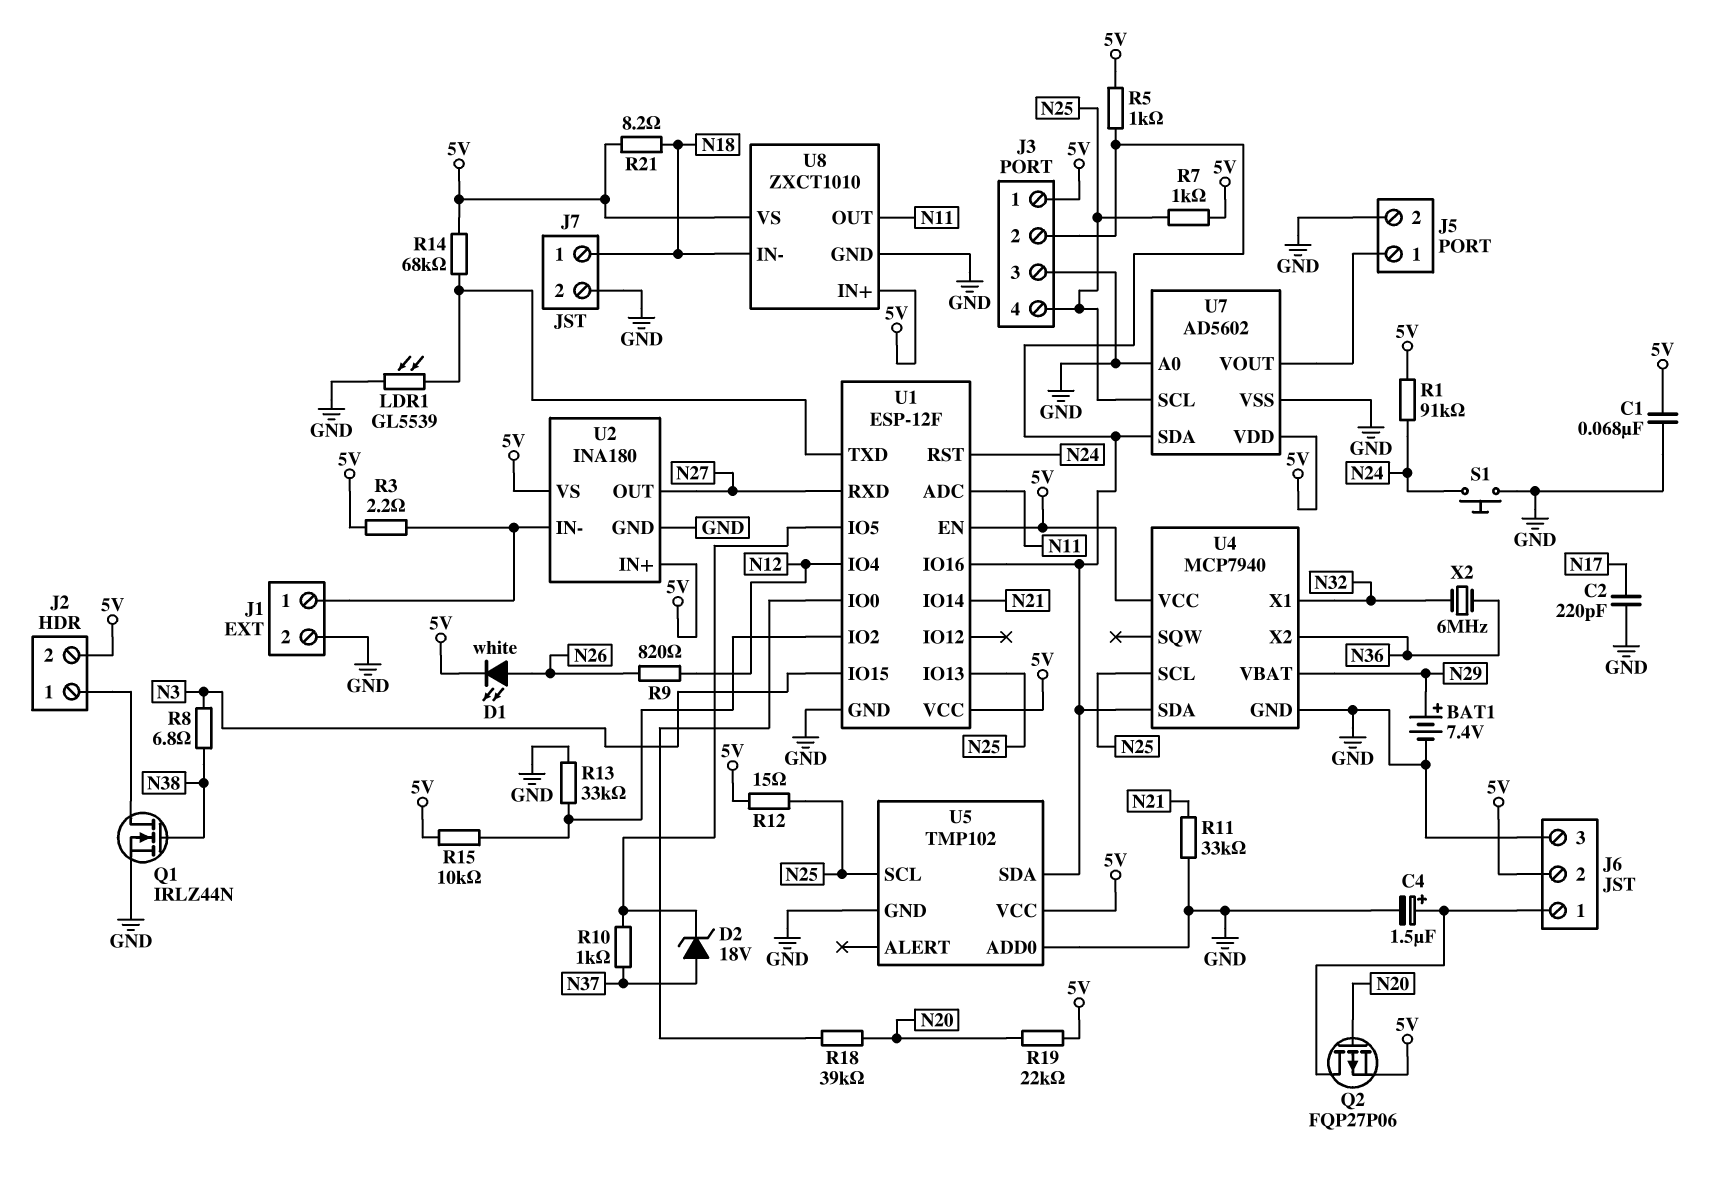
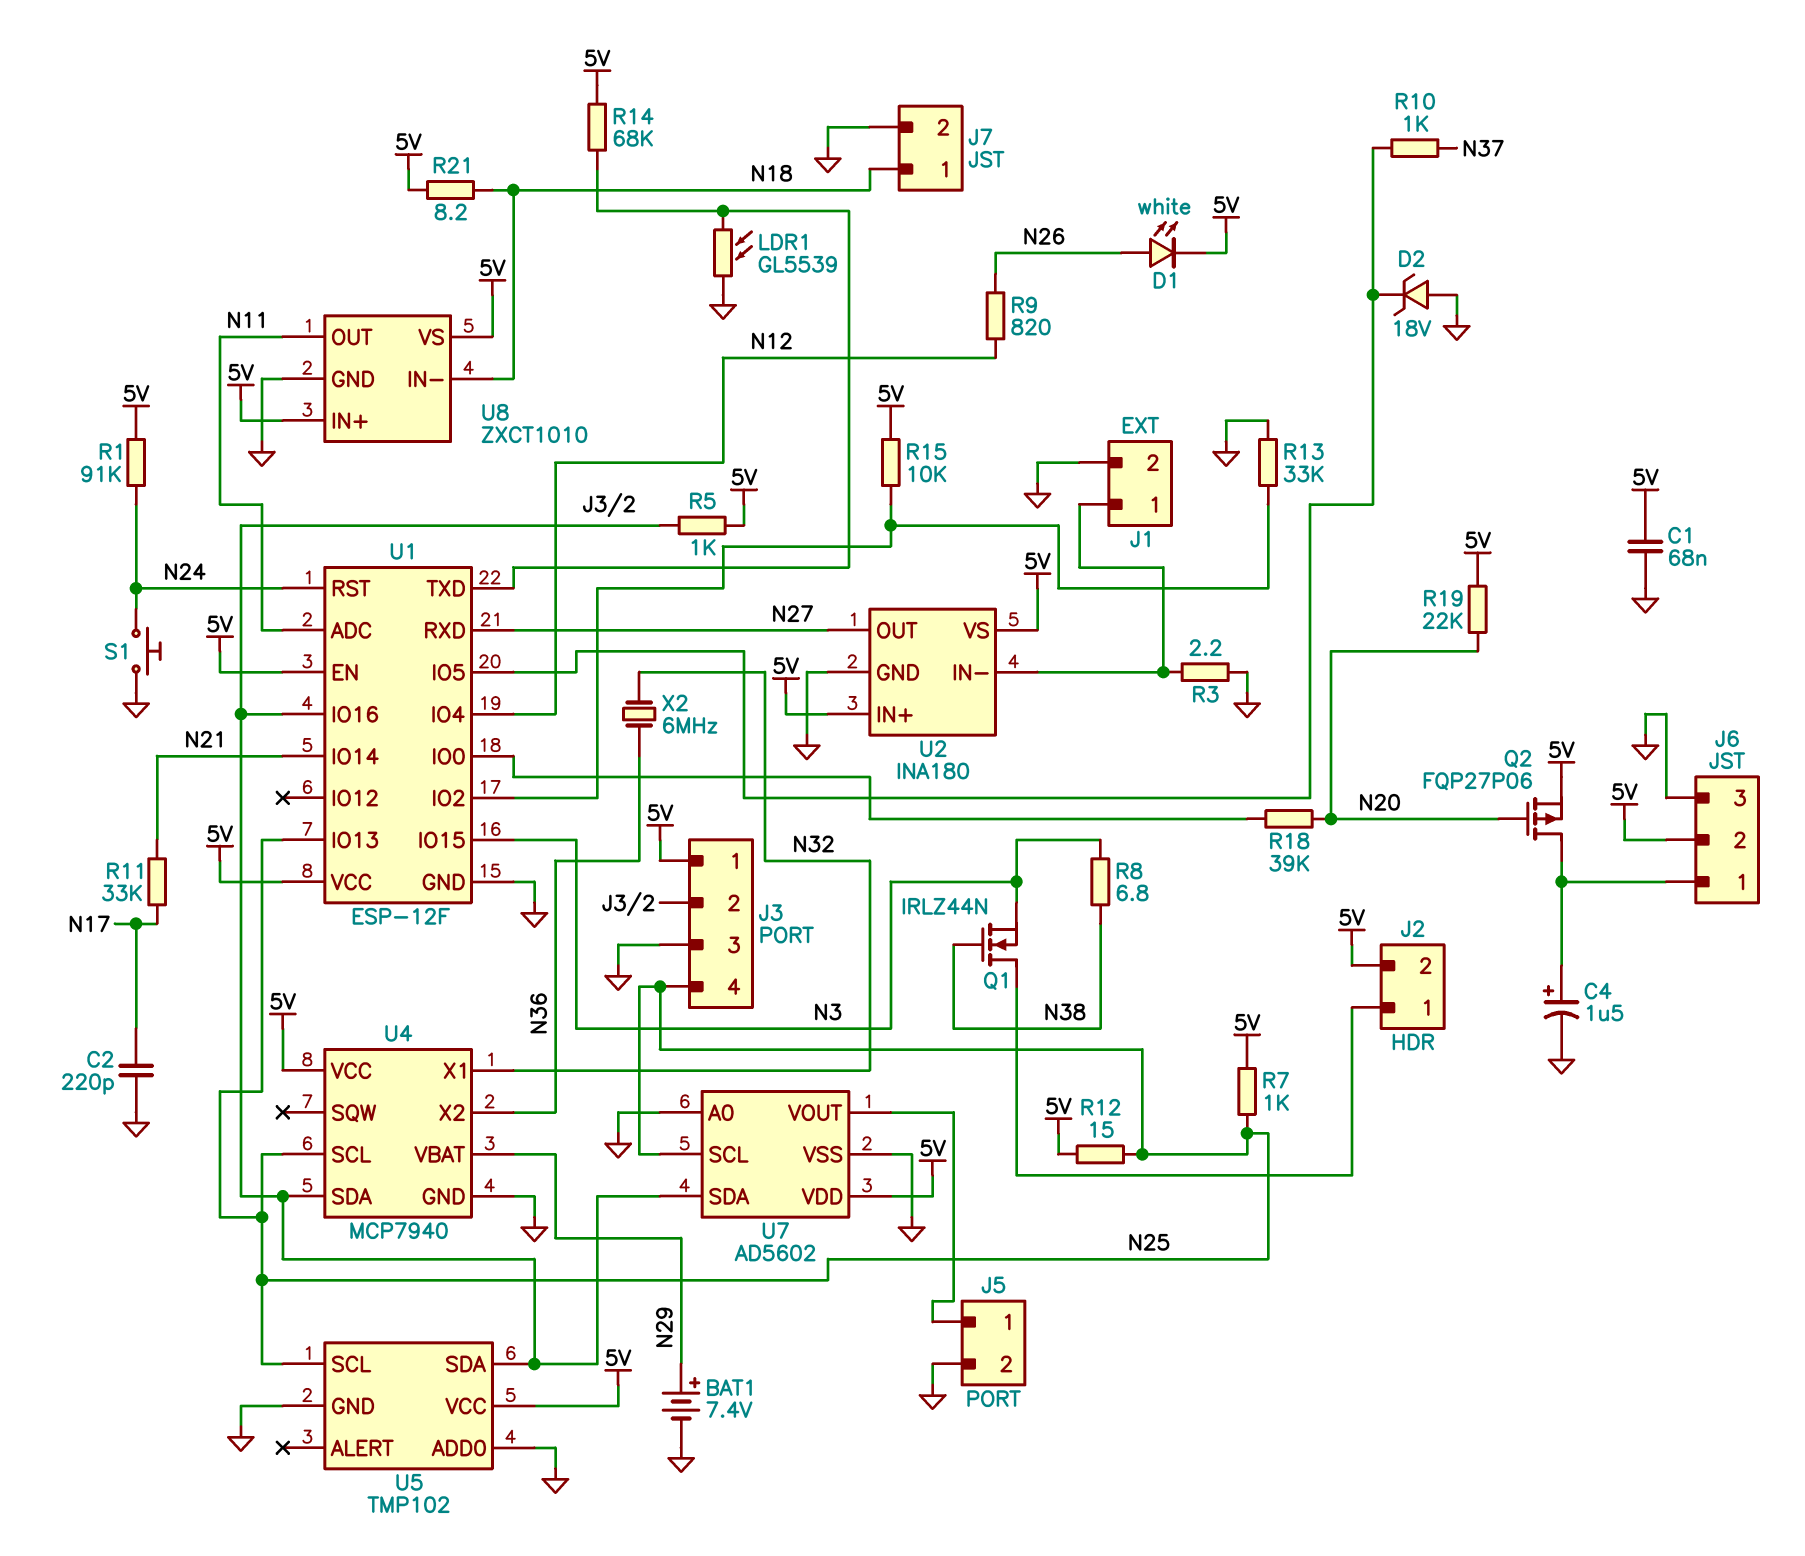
D2: zener 18V (A N37, K U1/IO5) -> zener 18V (A GND, K U1/IO5)
Q1: NMOS IRLZ44N (G N38, D J2/1, S GND) -> NMOS IRLZ44N (G N38, D J2/1, S N3)
R3: 2.2 (5V, J1/1) -> 2.2 (GND, J1/1)
R11: 33k (GND, N21) -> 33k (N17, N21)

